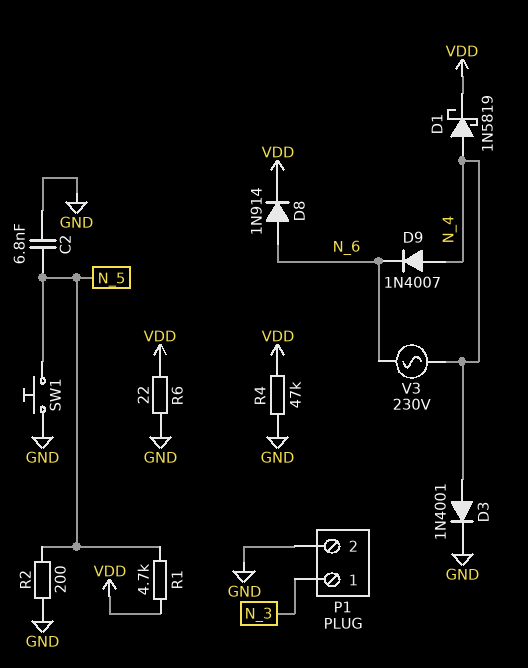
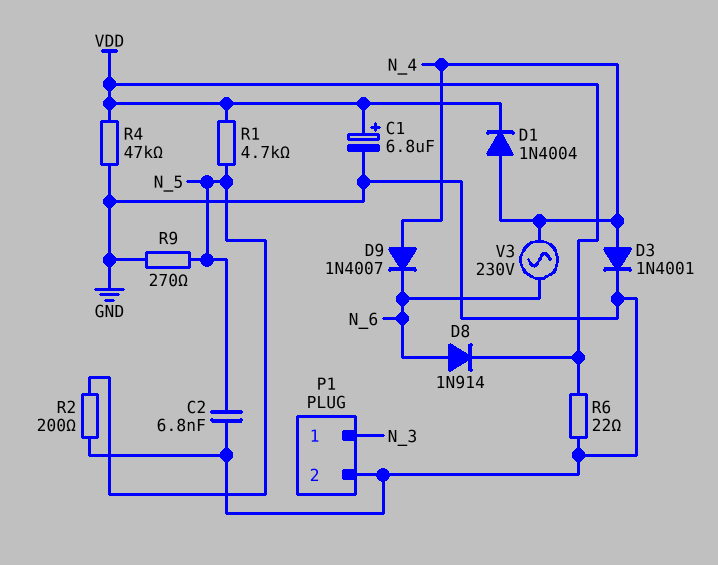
C1: none -> 6.8uF (plus VDD, minus GND)
D1: schottky 1N5819 (A N_4, K VDD) -> diode 1N4004 (A N_4, K VDD)
R9: none -> 270 (GND, N_5)
SW1: button (GND, N_5) -> none

